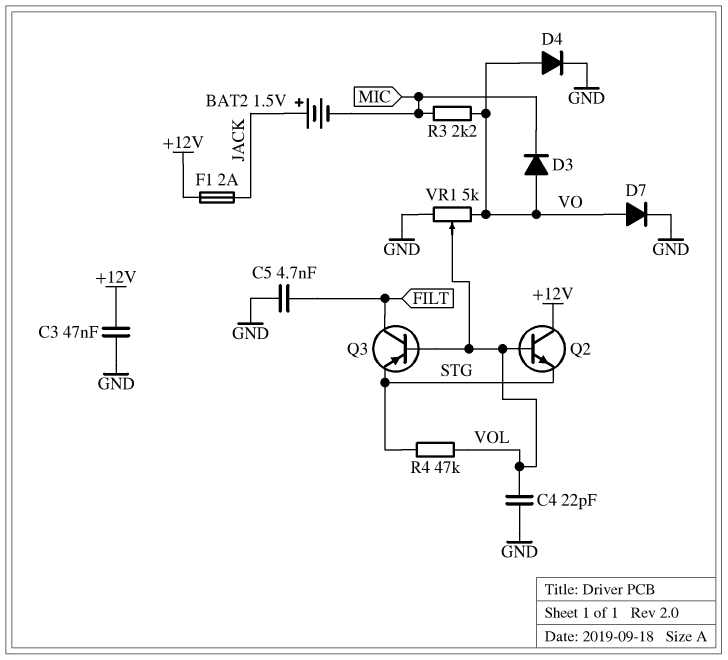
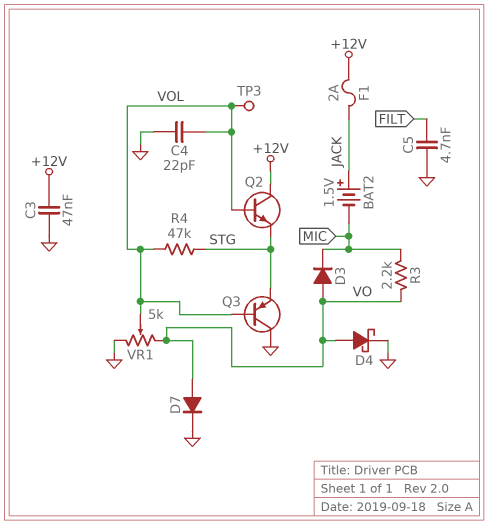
D4: diode (A VO, K GND) -> schottky (A VO, K GND)
Q3: PNP (B VOL, C FILT, E STG) -> PNP (B VOL, C GND, E STG)
TP3: none -> test point (VOL)

